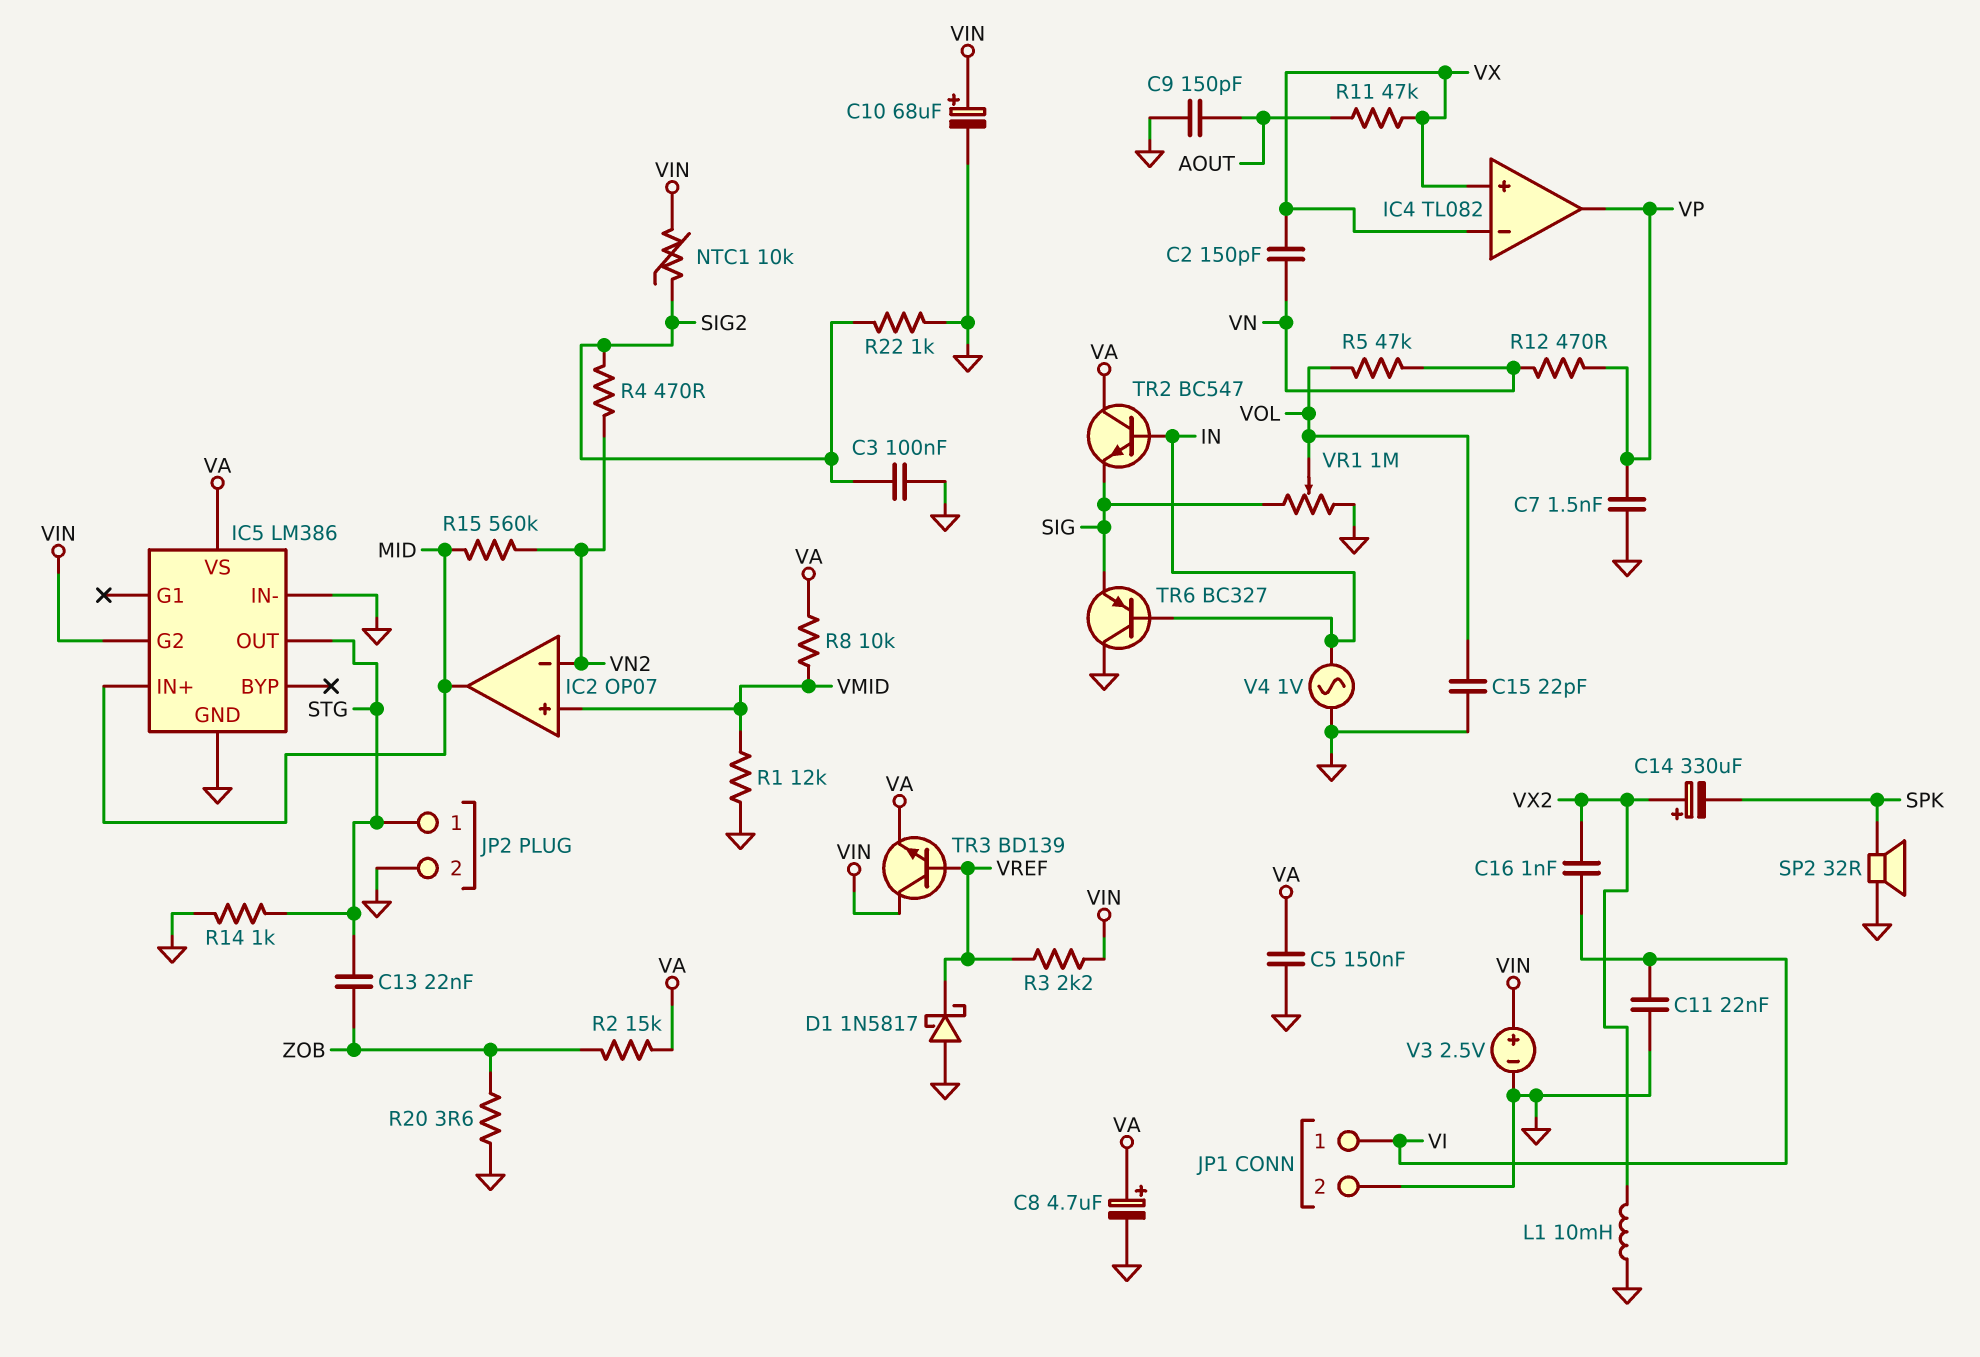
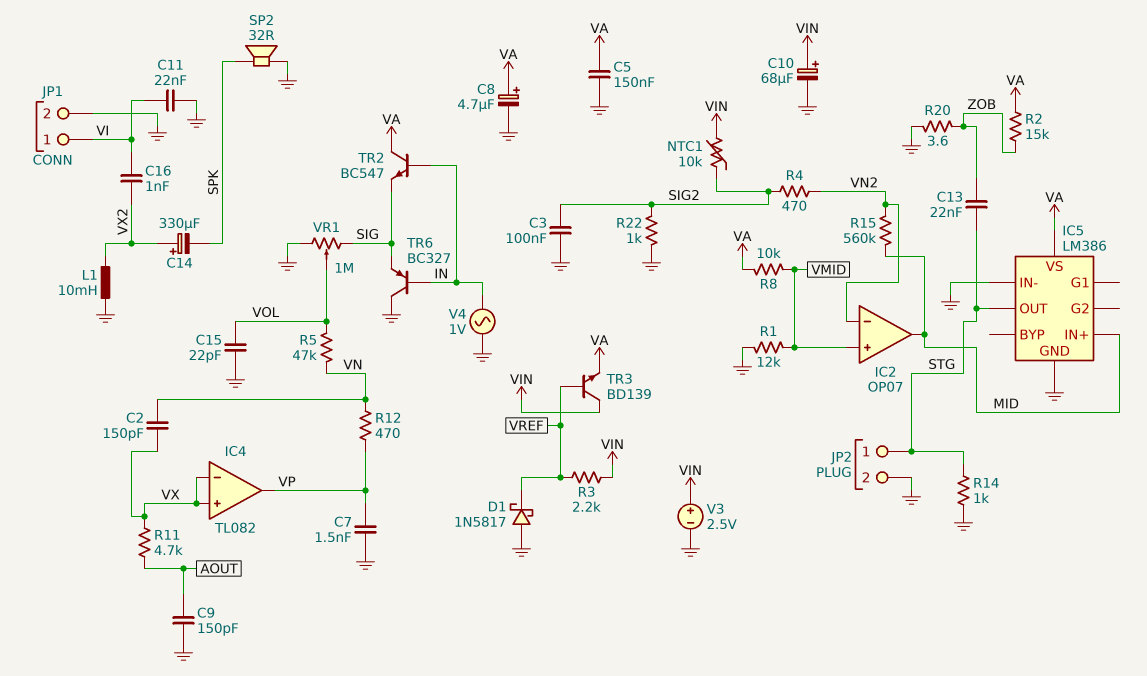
IC5 pin G2: VIN -> none
R11: 47k (AOUT, VX) -> 4.7k (AOUT, VX)

